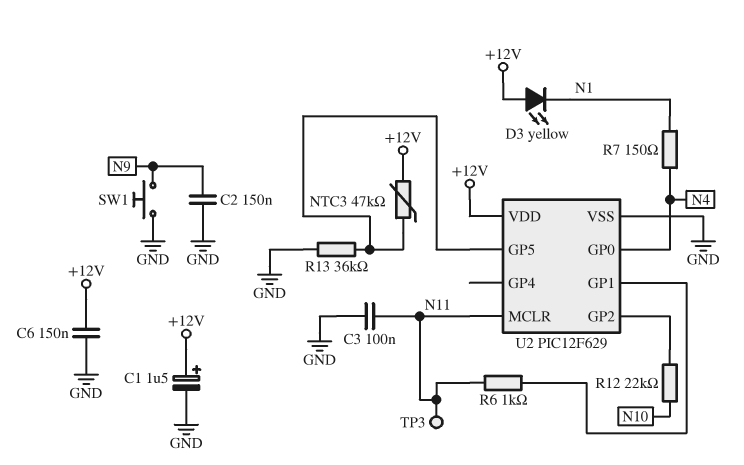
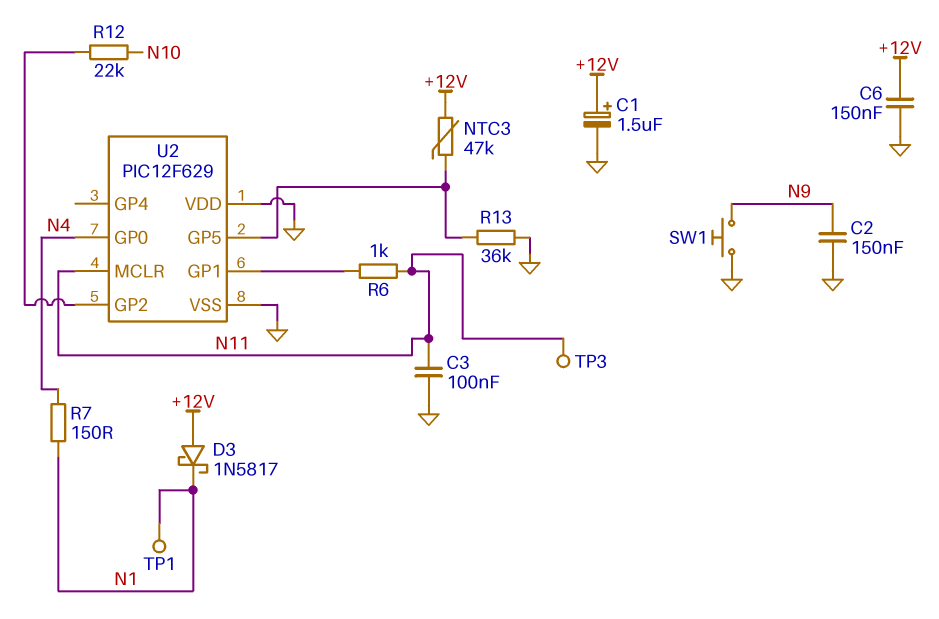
D3: LED yellow (A +12V, K N1) -> schottky 1N5817 (A +12V, K N1)
TP1: none -> test point (N1)
U2 pin VDD: +12V -> GND

